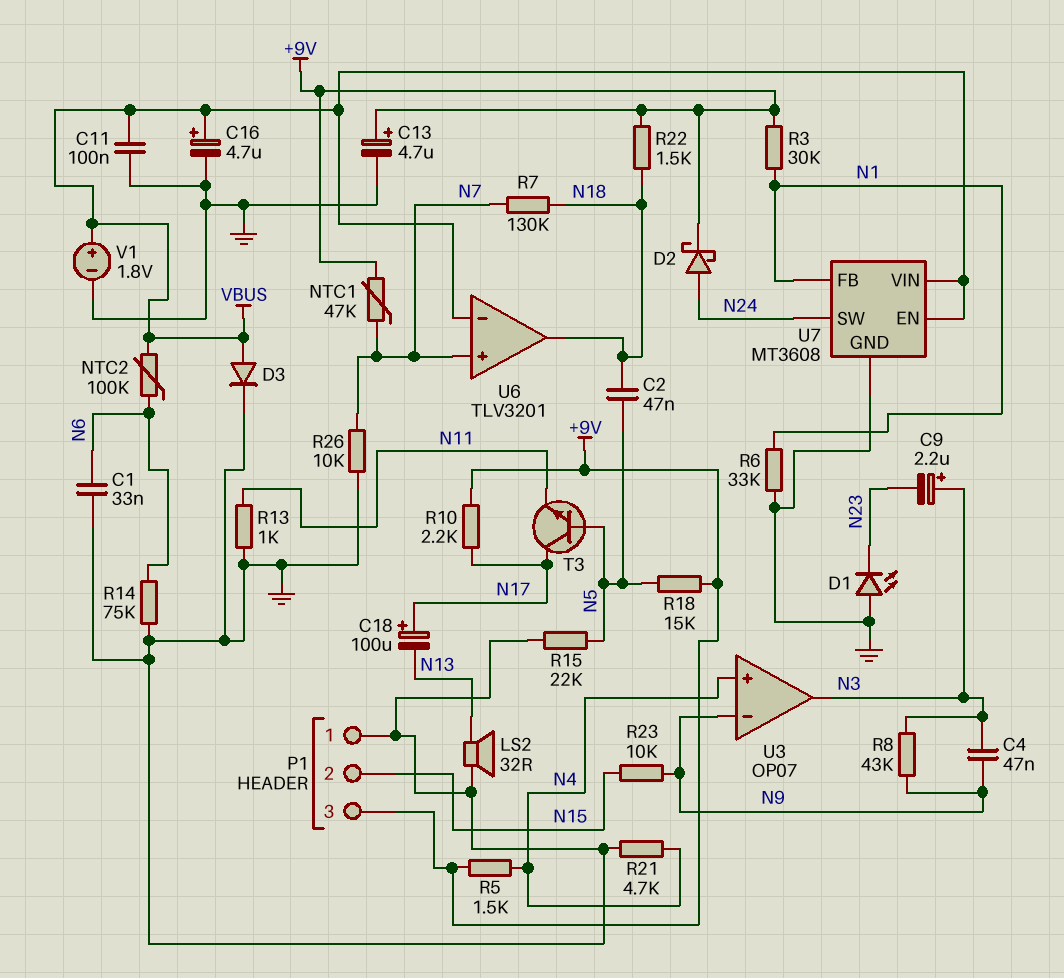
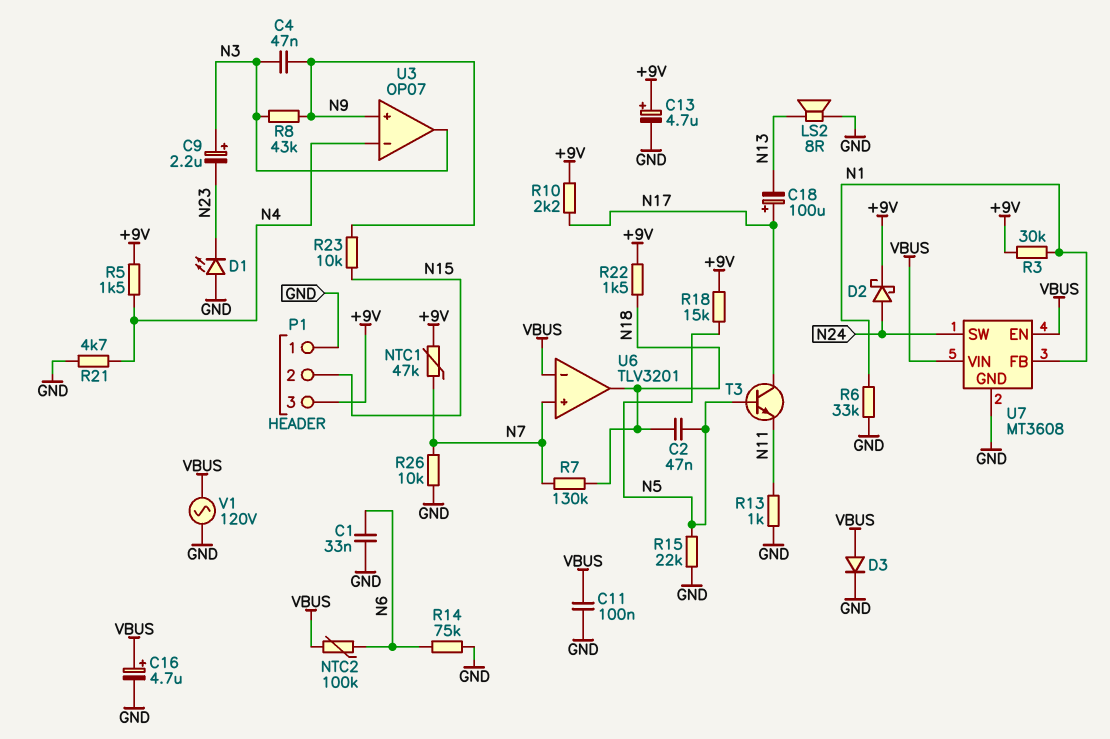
LS2: speaker 32R (GND, N13) -> speaker 8R (GND, N13)
U3 pin in+: N4 -> N9
U3 pin in-: N9 -> N4
V1: 1.8V (plus VBUS, minus GND) -> AC 120V (GND, VBUS)

